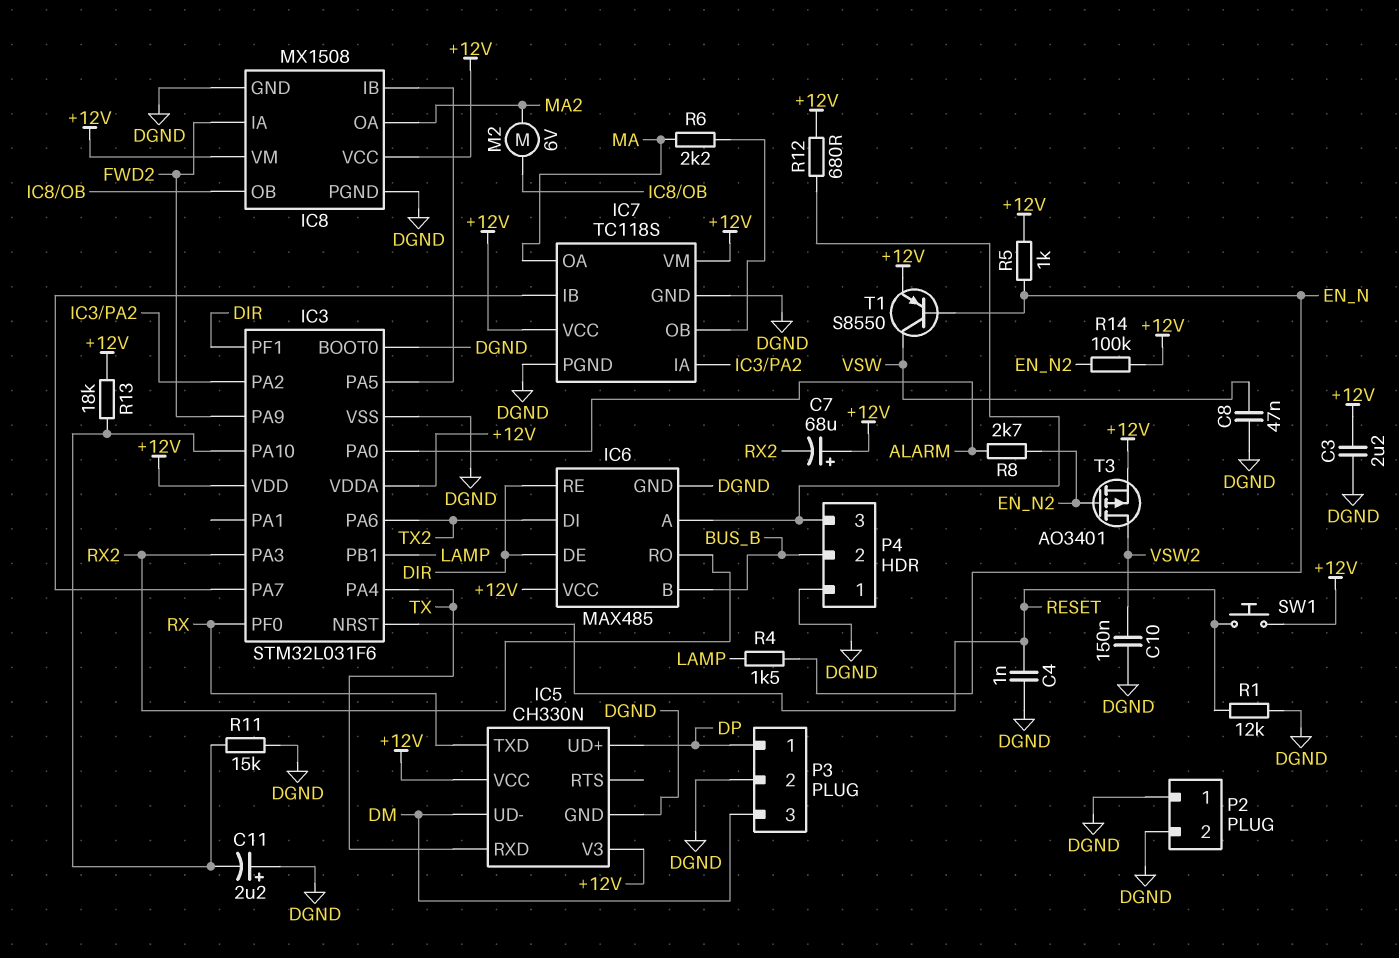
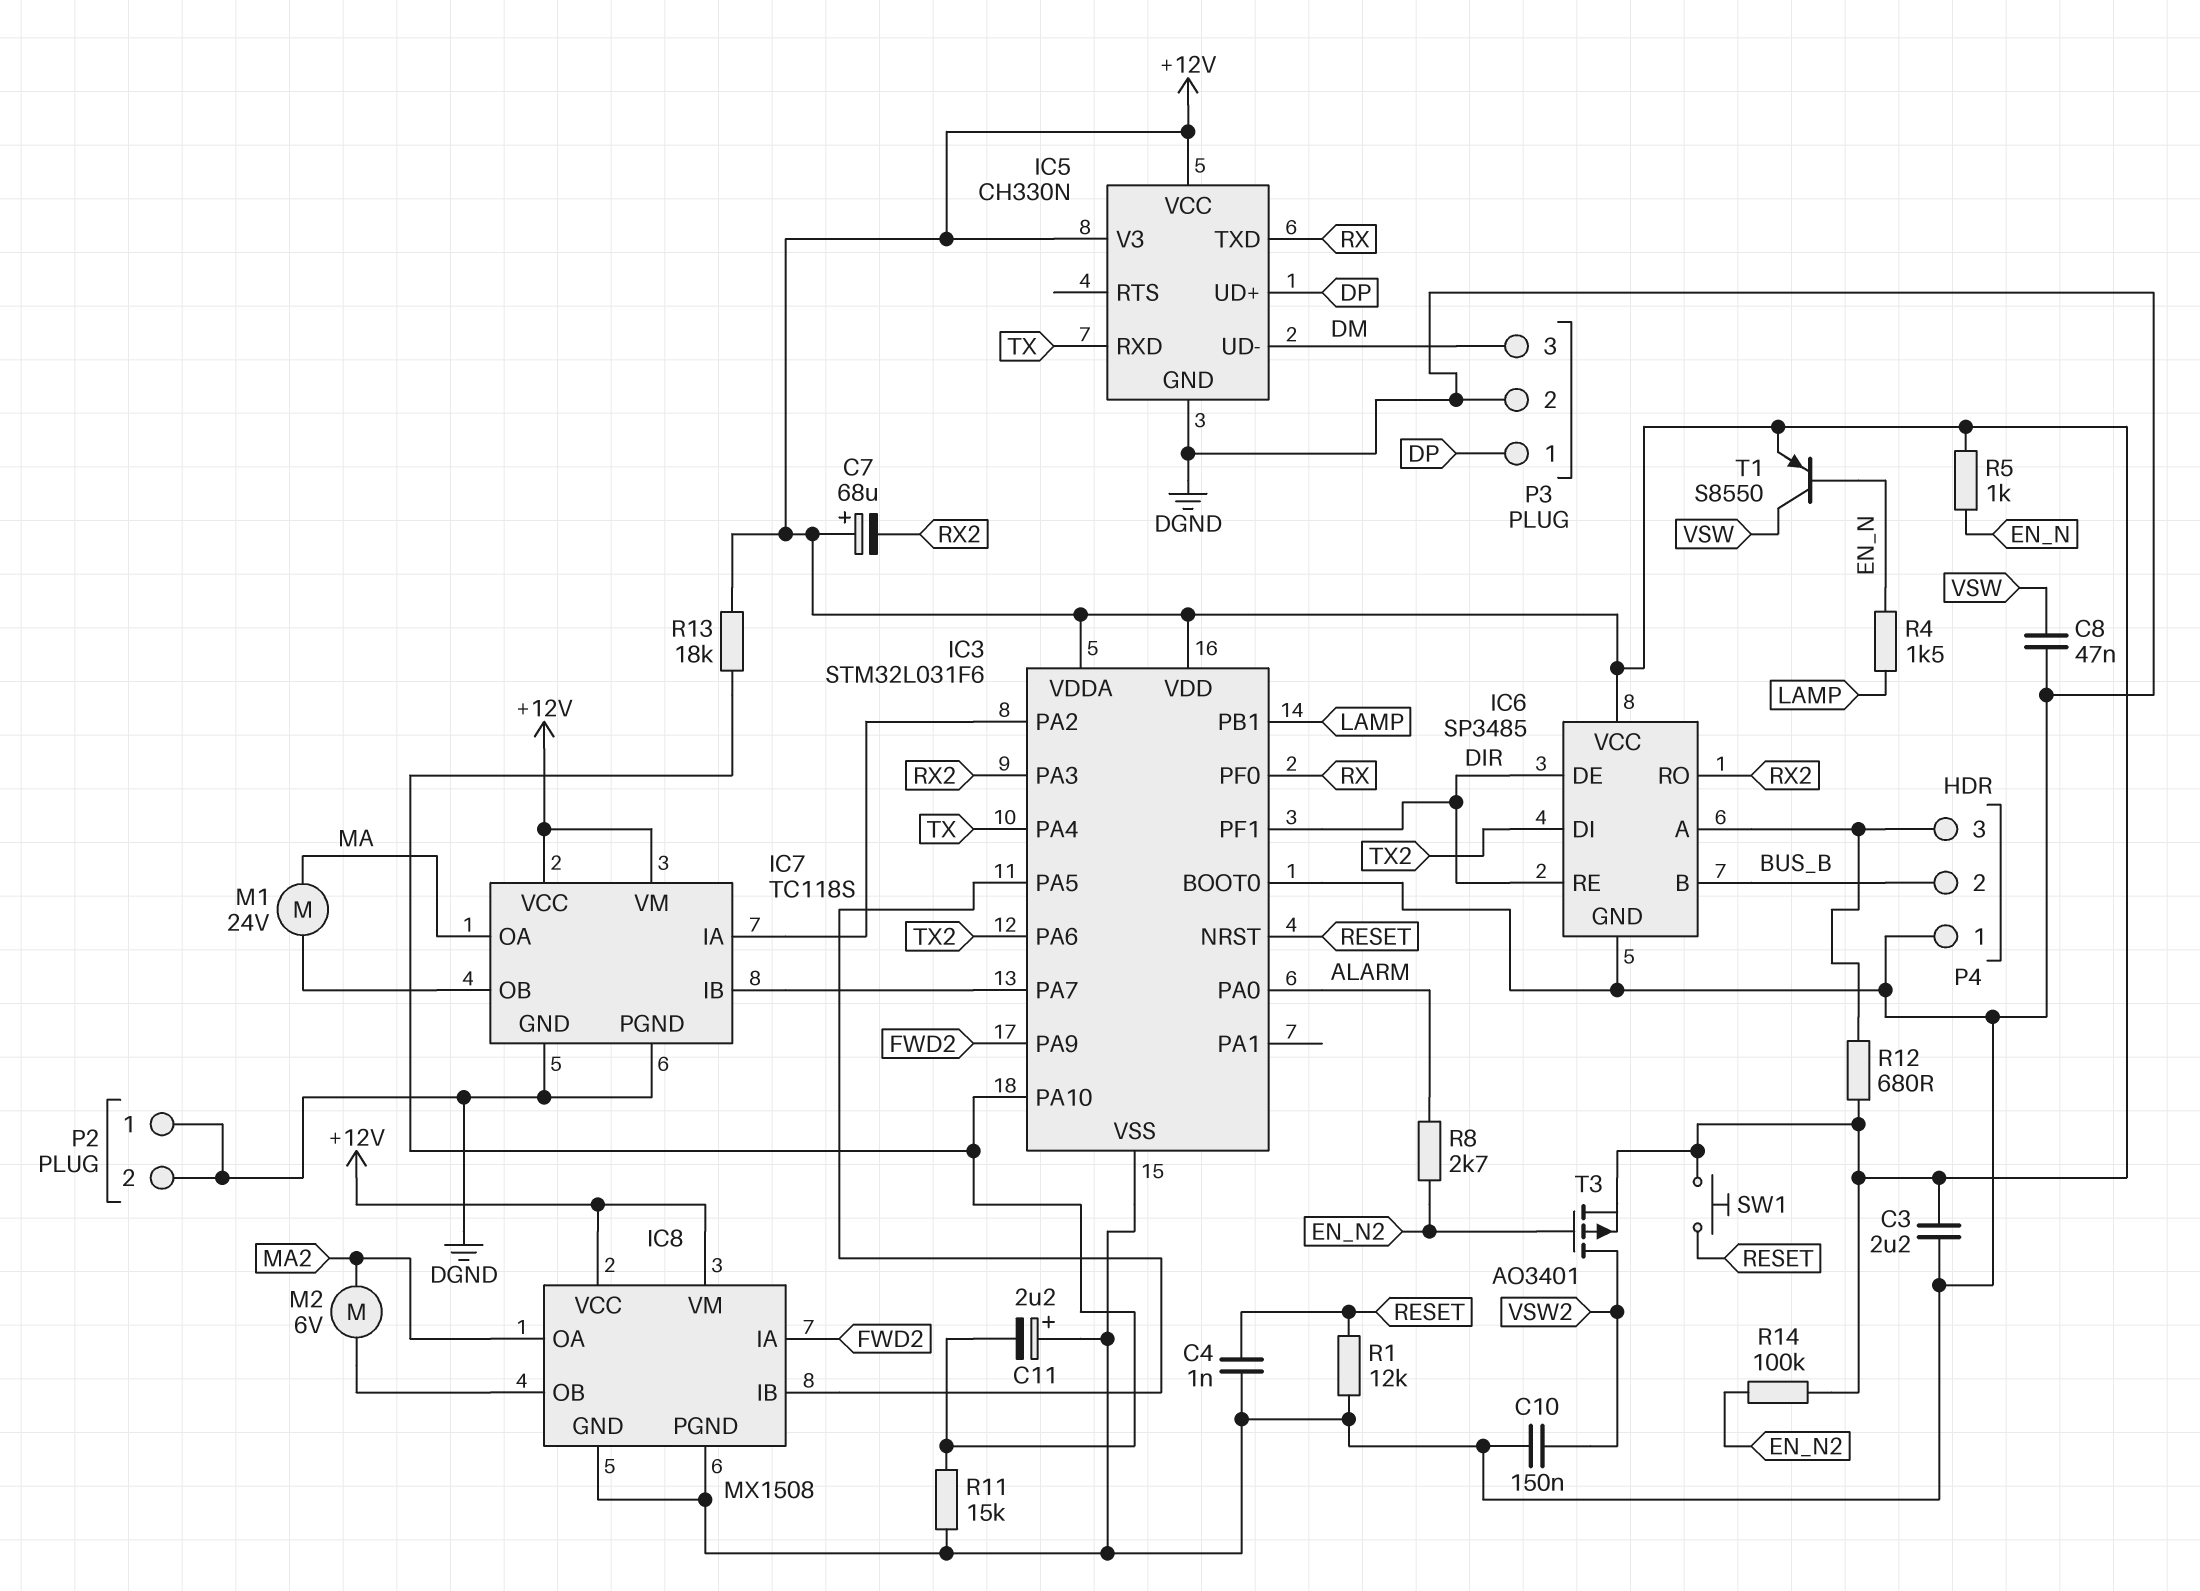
IC6: MAX485 -> SP3485
M1: none -> motor 24V (IC7/OB, MA)
R6: 2.2k (IC7/OB, MA) -> none

